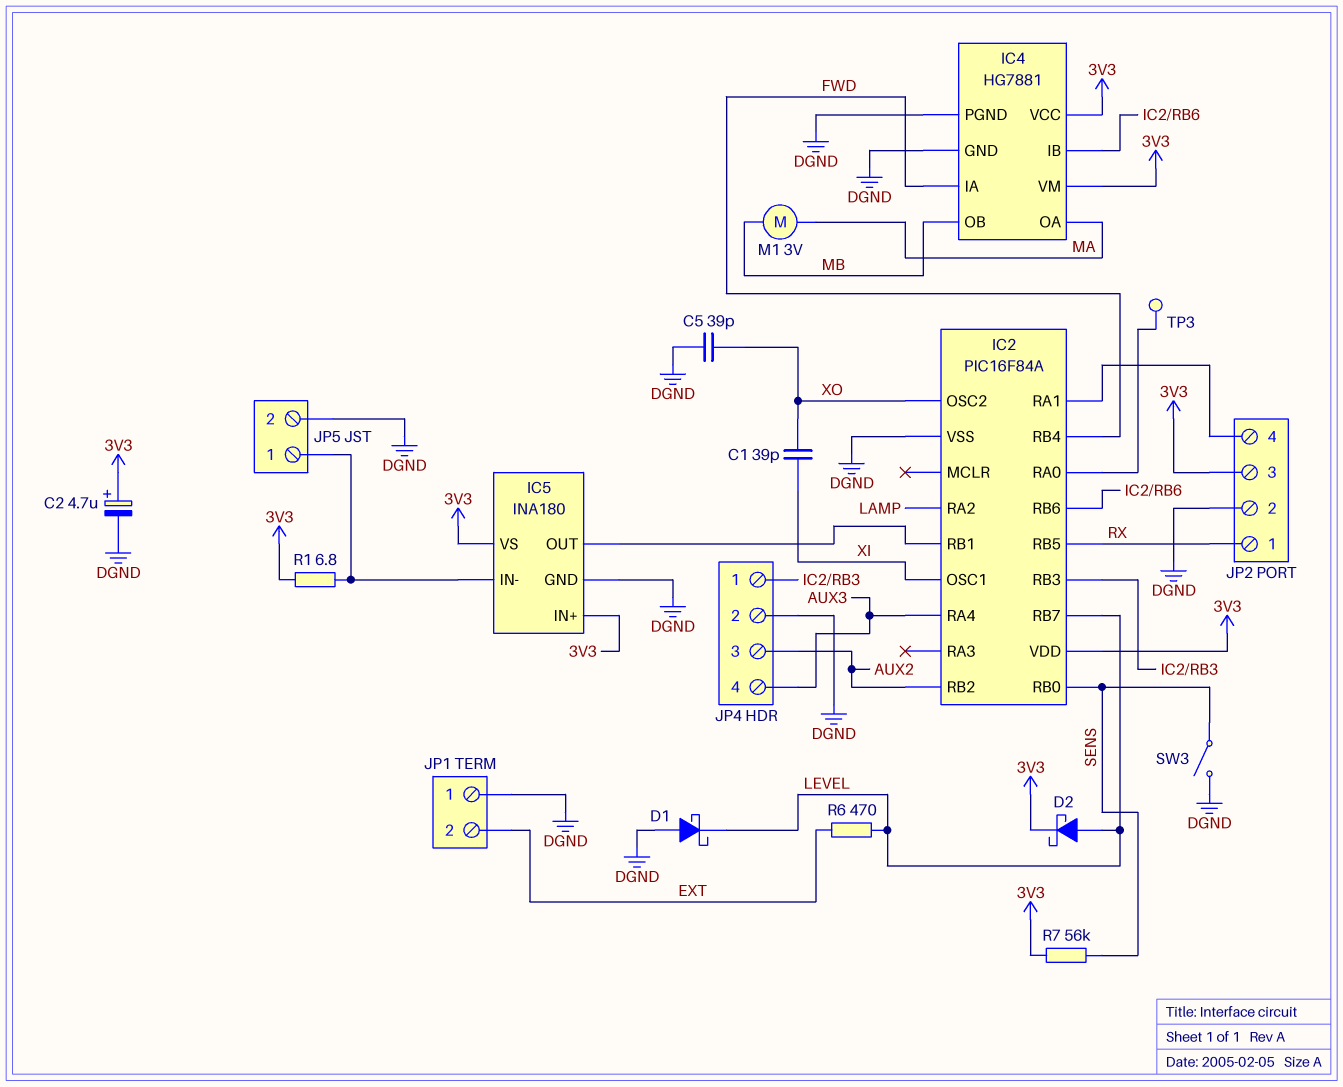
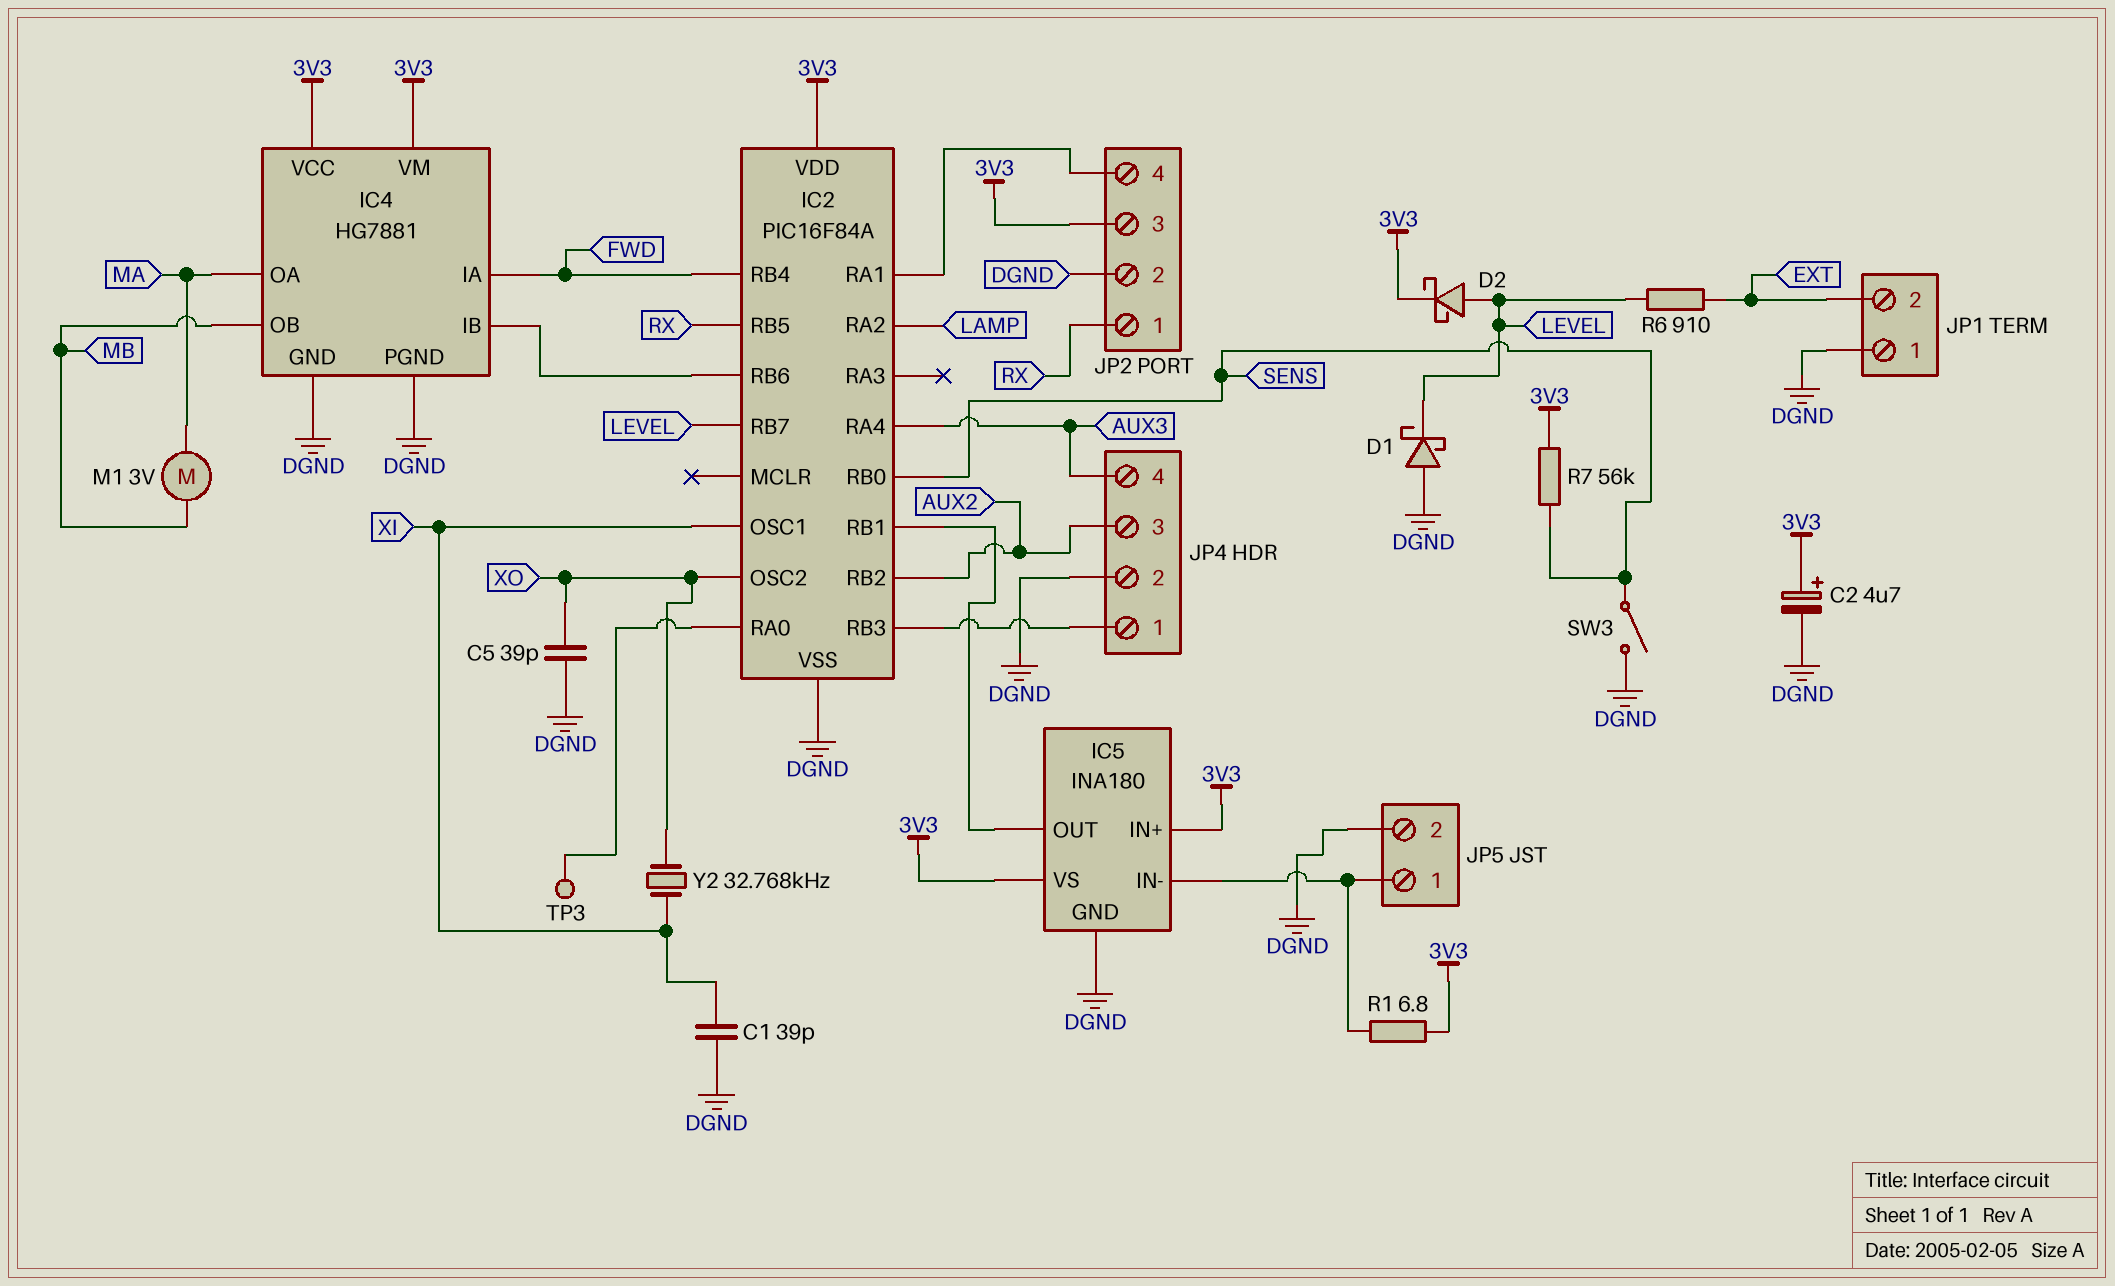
C1: 39pF (XI, XO) -> 39pF (DGND, XI)
R6: 470 (EXT, LEVEL) -> 910 (EXT, LEVEL)
Y2: none -> 32.768kHz (XI, XO)

